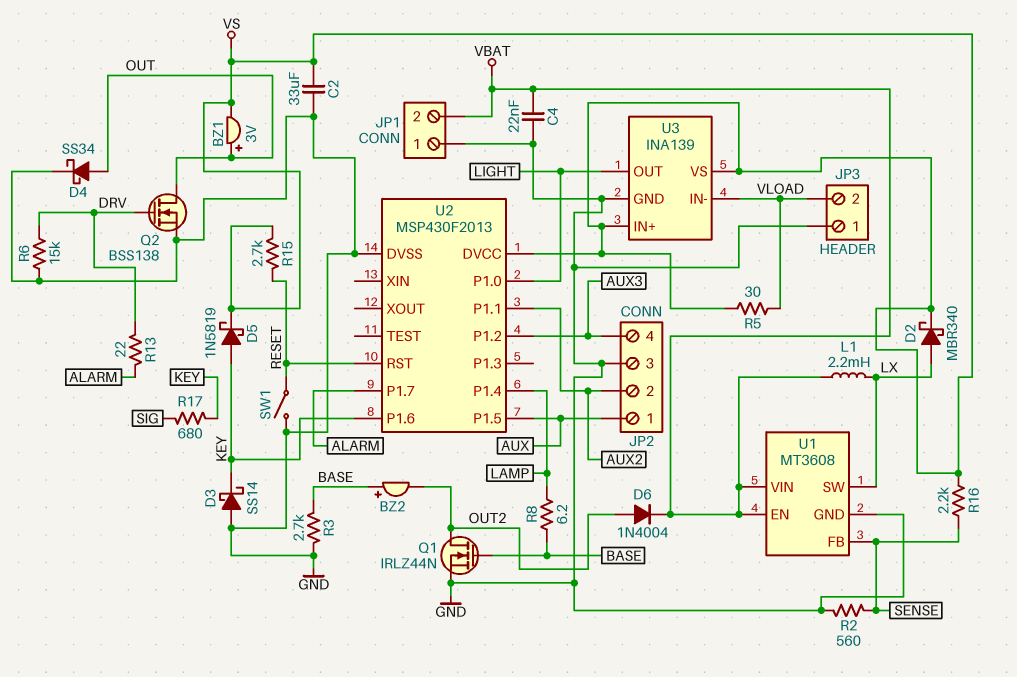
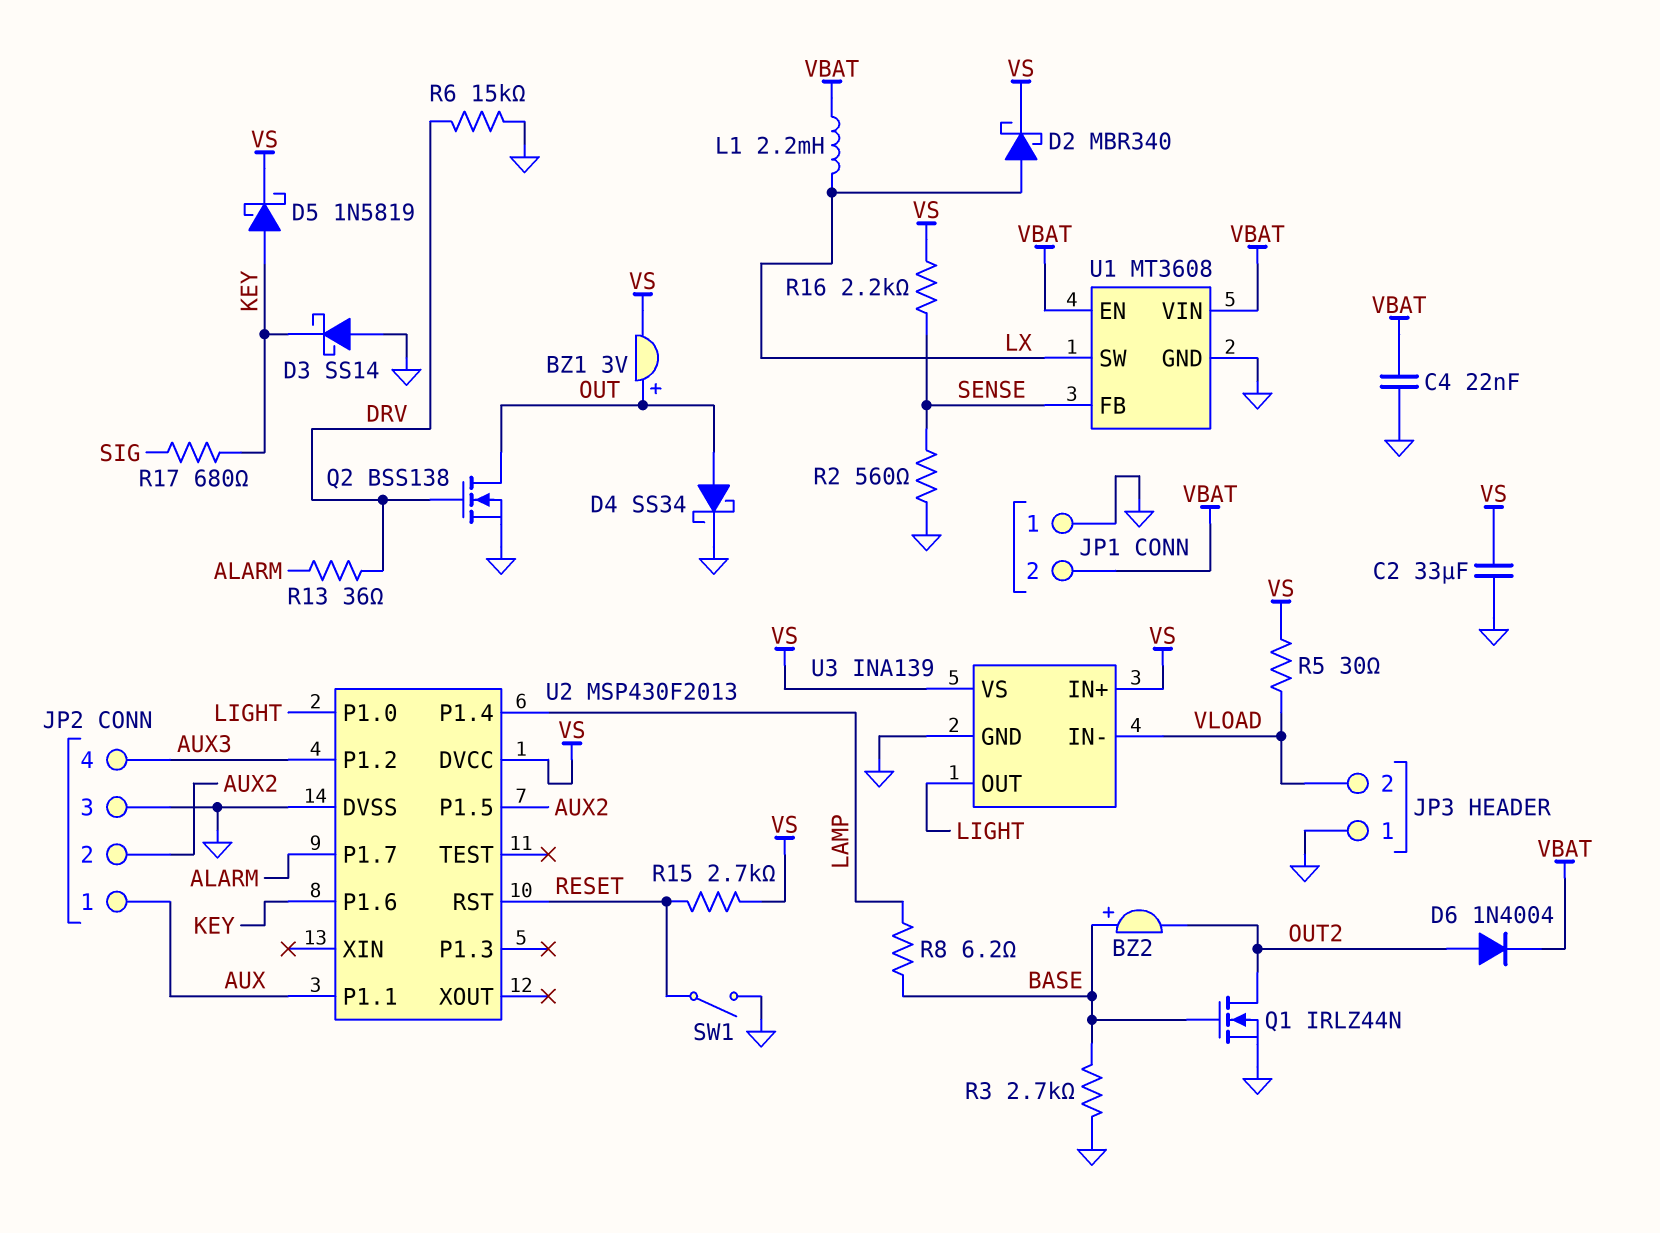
R13: 22 (ALARM, DRV) -> 36 (ALARM, DRV)
U2 pin P1.1: AUX2 -> AUX
U2 pin P1.5: AUX -> AUX2

